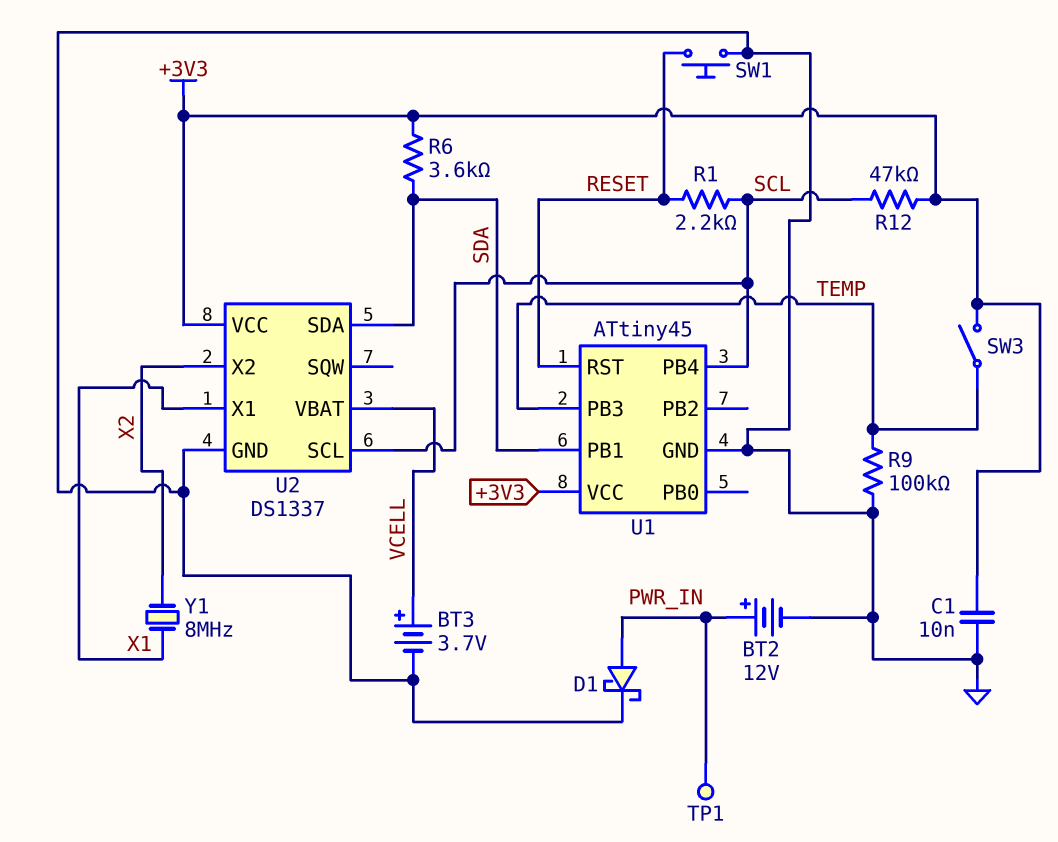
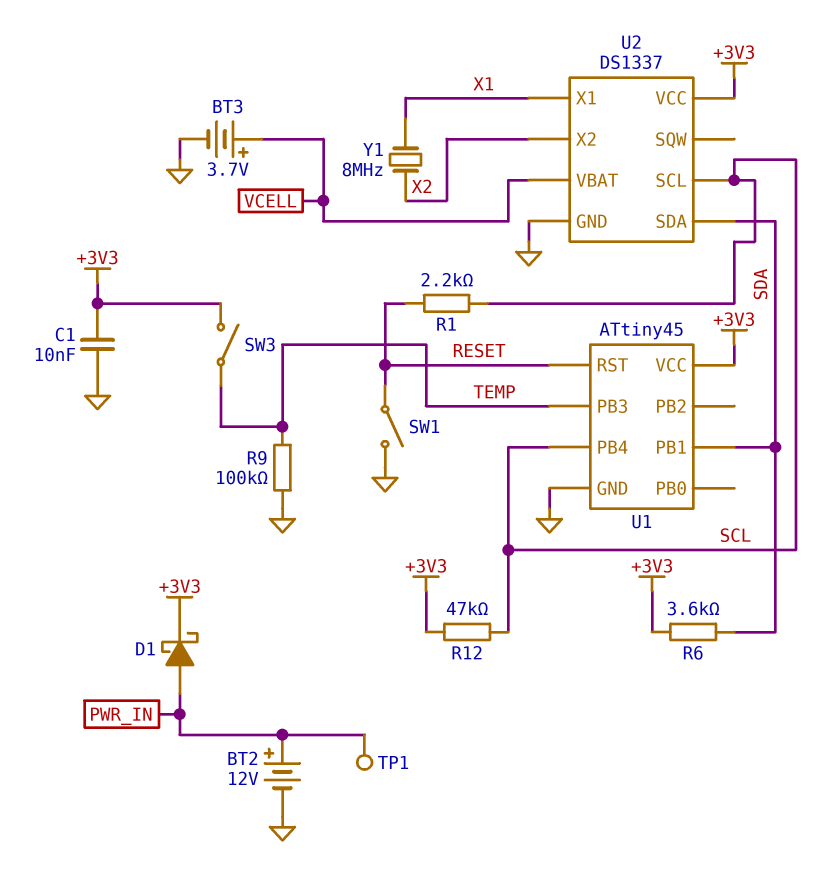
D1: schottky (A PWR_IN, K GND) -> schottky (A PWR_IN, K +3V3)
SW1: button (GND, RESET) -> switch (GND, RESET)

